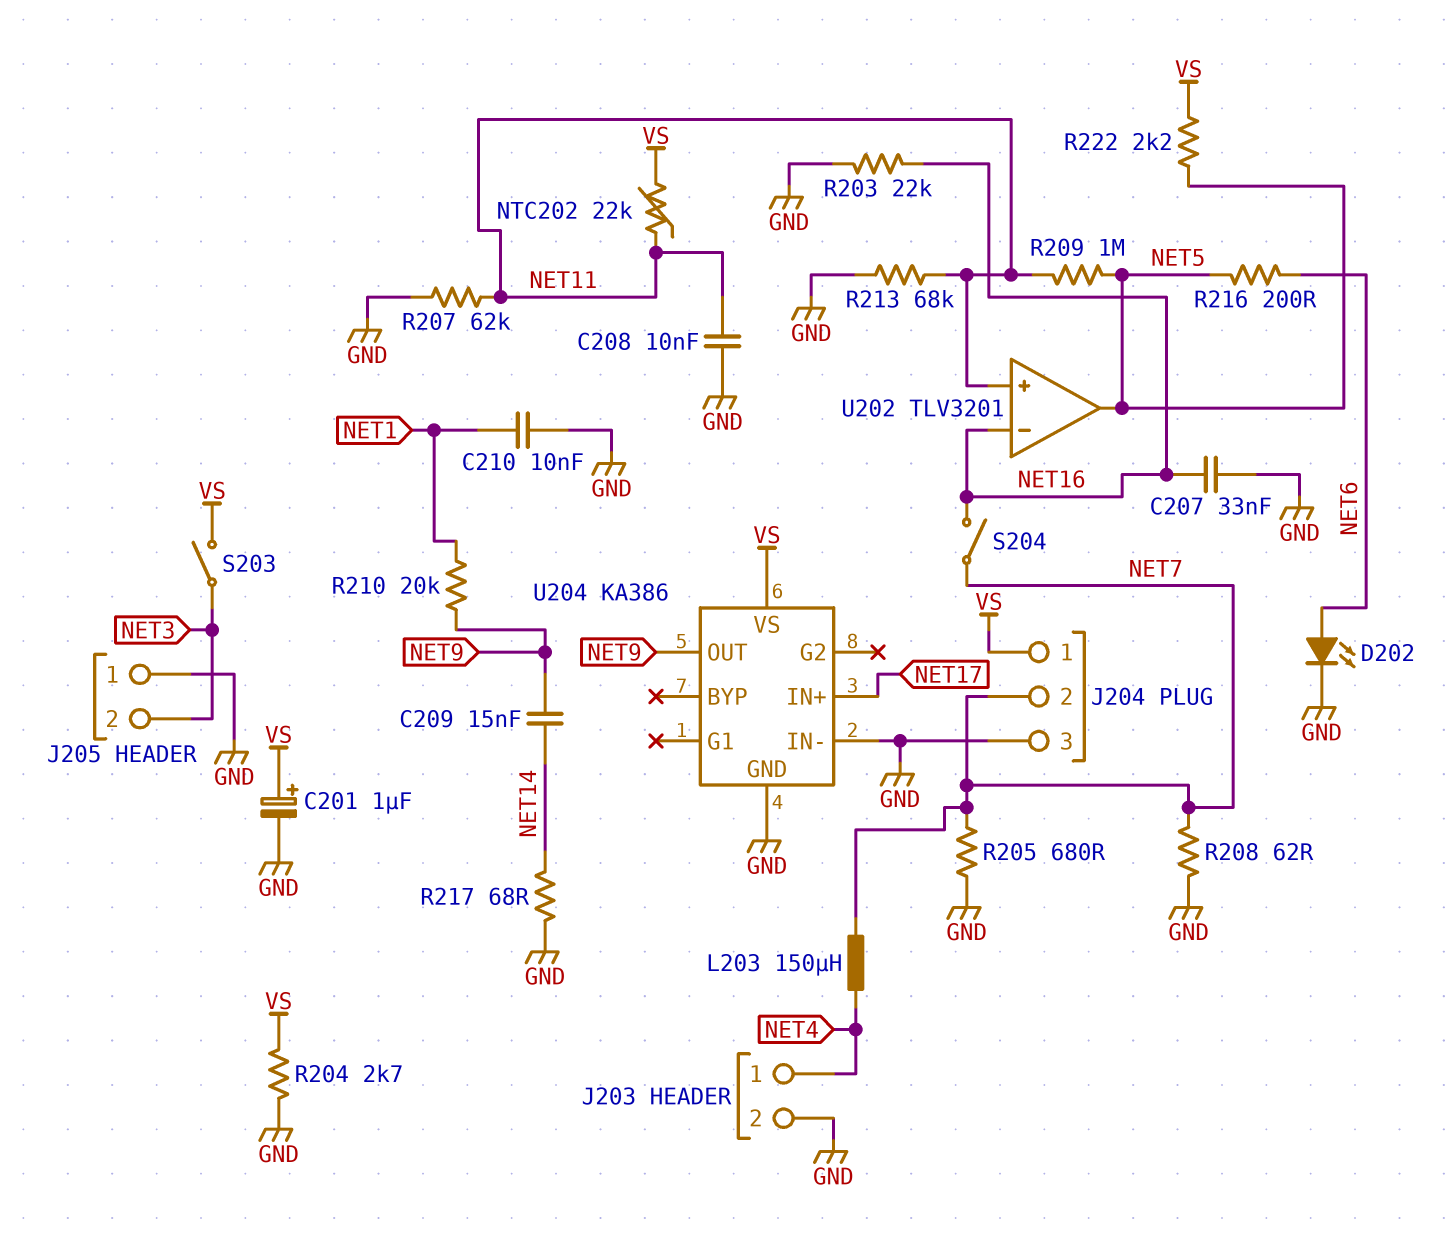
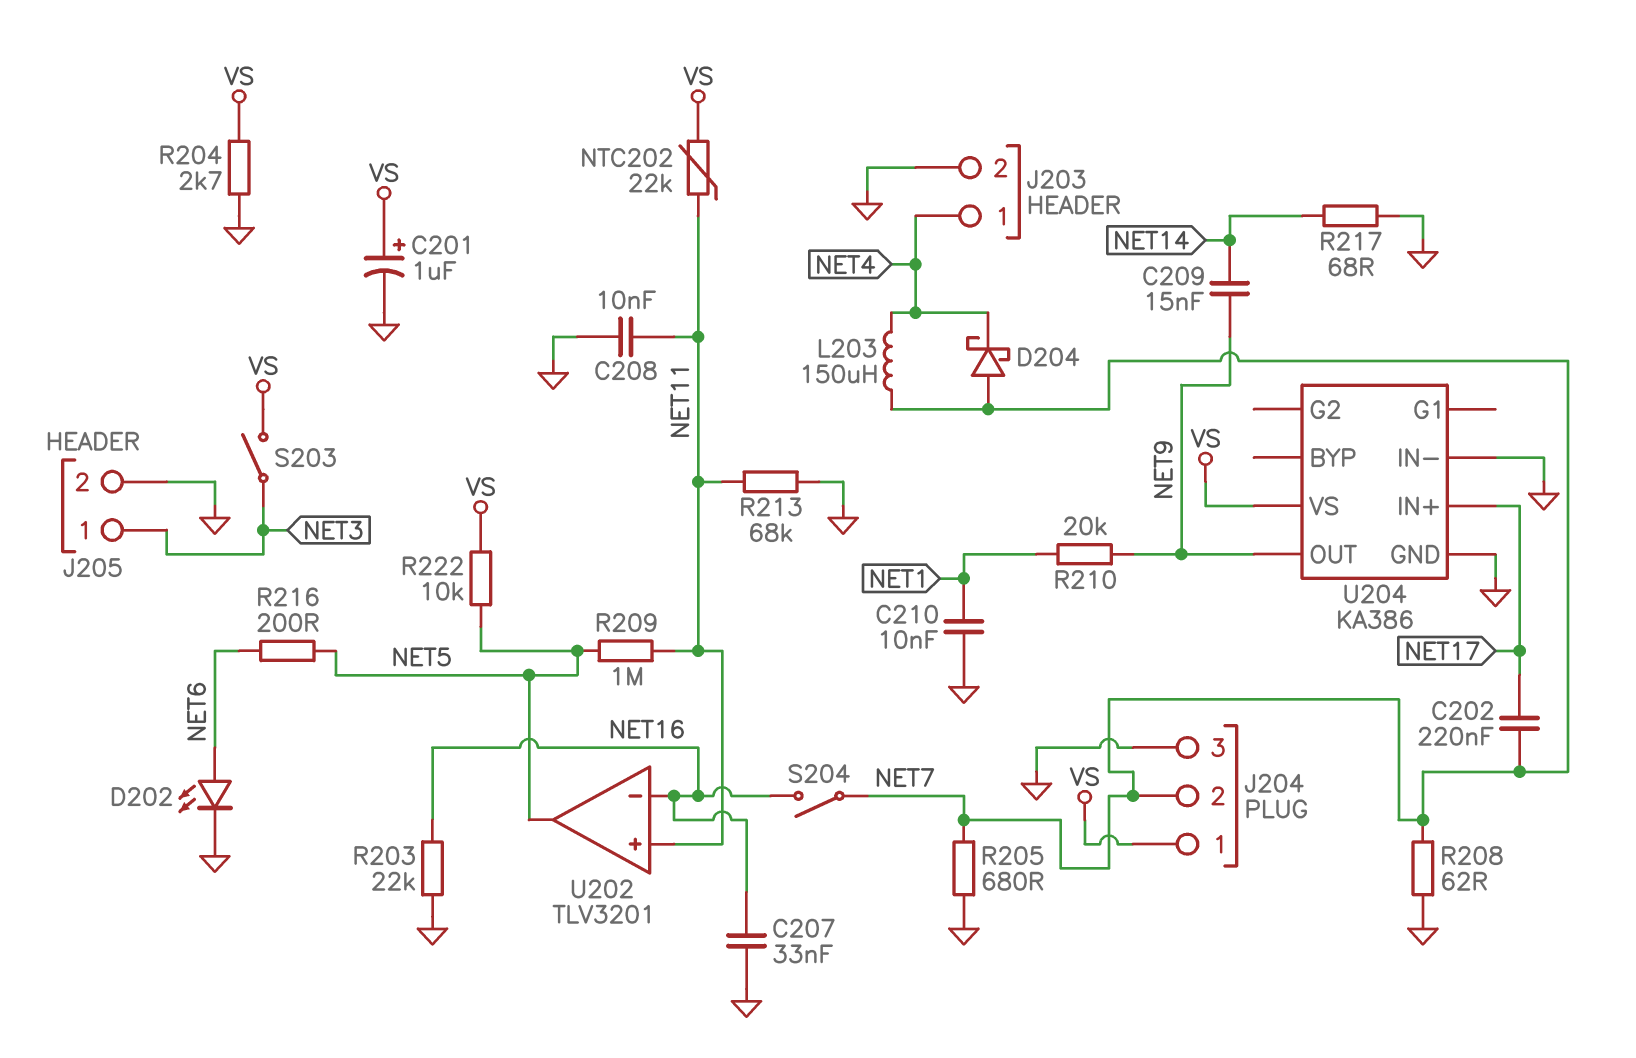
C202: none -> 220nF (NET7, NET17)
D204: none -> schottky (A NET7, K NET4)
J205 pin 1: GND -> NET3
J205 pin 2: NET3 -> GND
R207: 62k (GND, NET11) -> none
R222: 2.2k (NET5, VS) -> 10k (NET5, VS)

